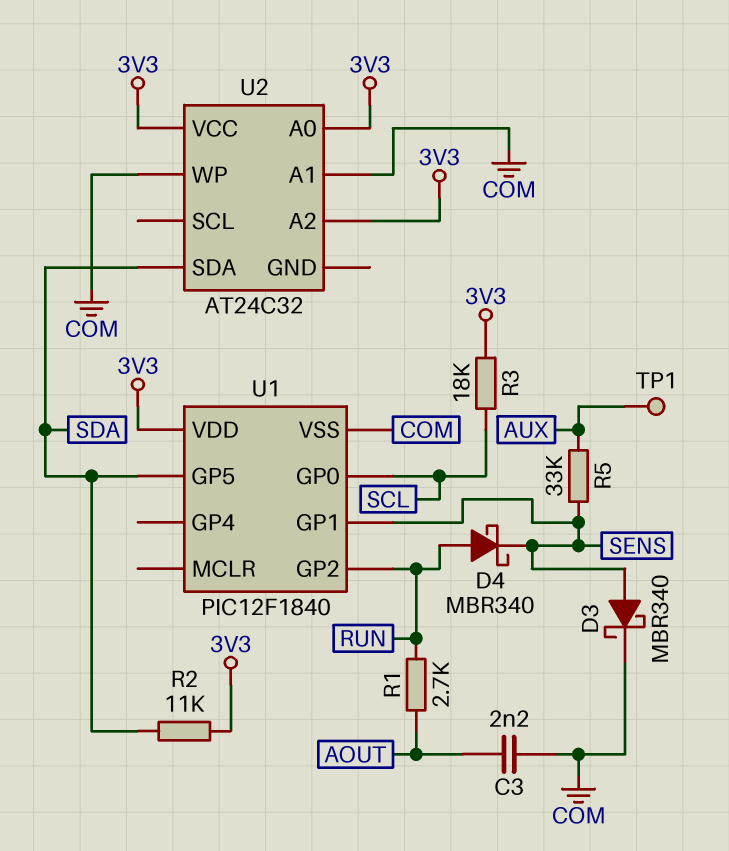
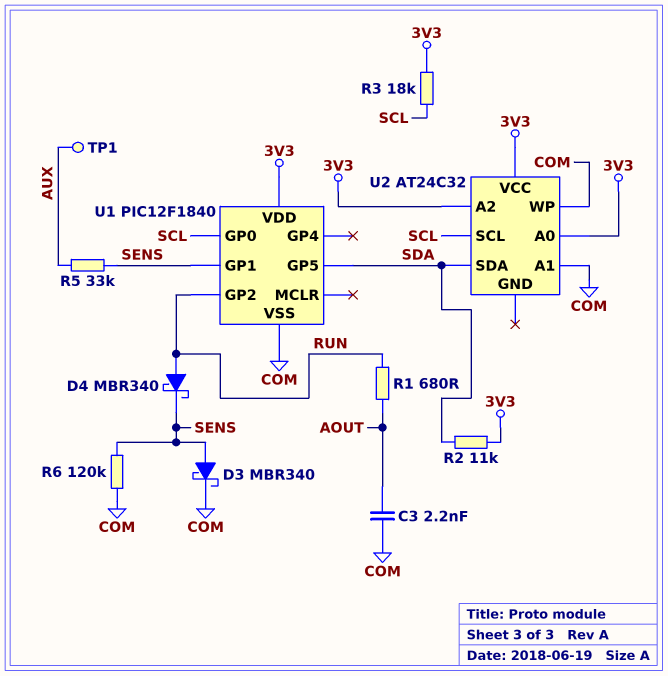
R1: 2.7k (AOUT, RUN) -> 680 (AOUT, RUN)
R6: none -> 120k (COM, SENS)
U2 pin SCL: none -> SCL

